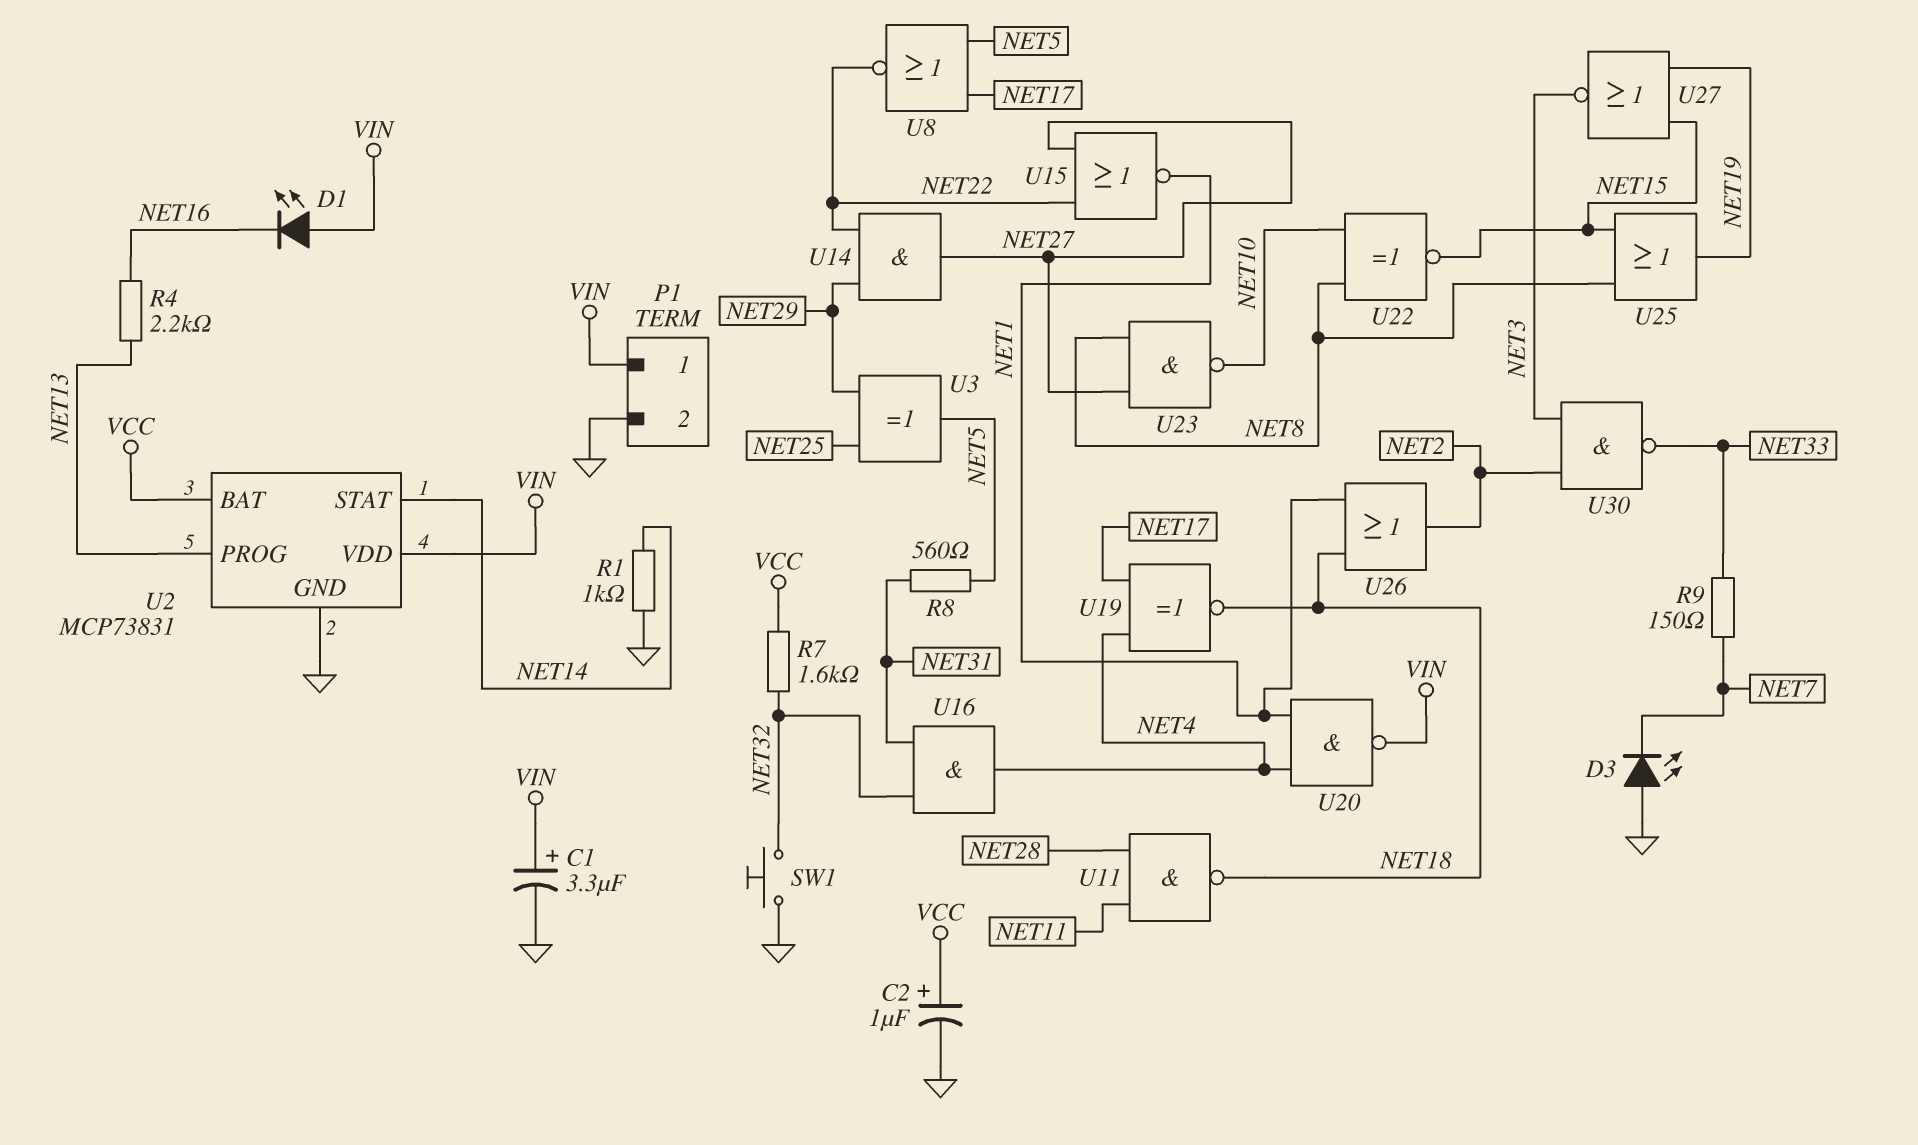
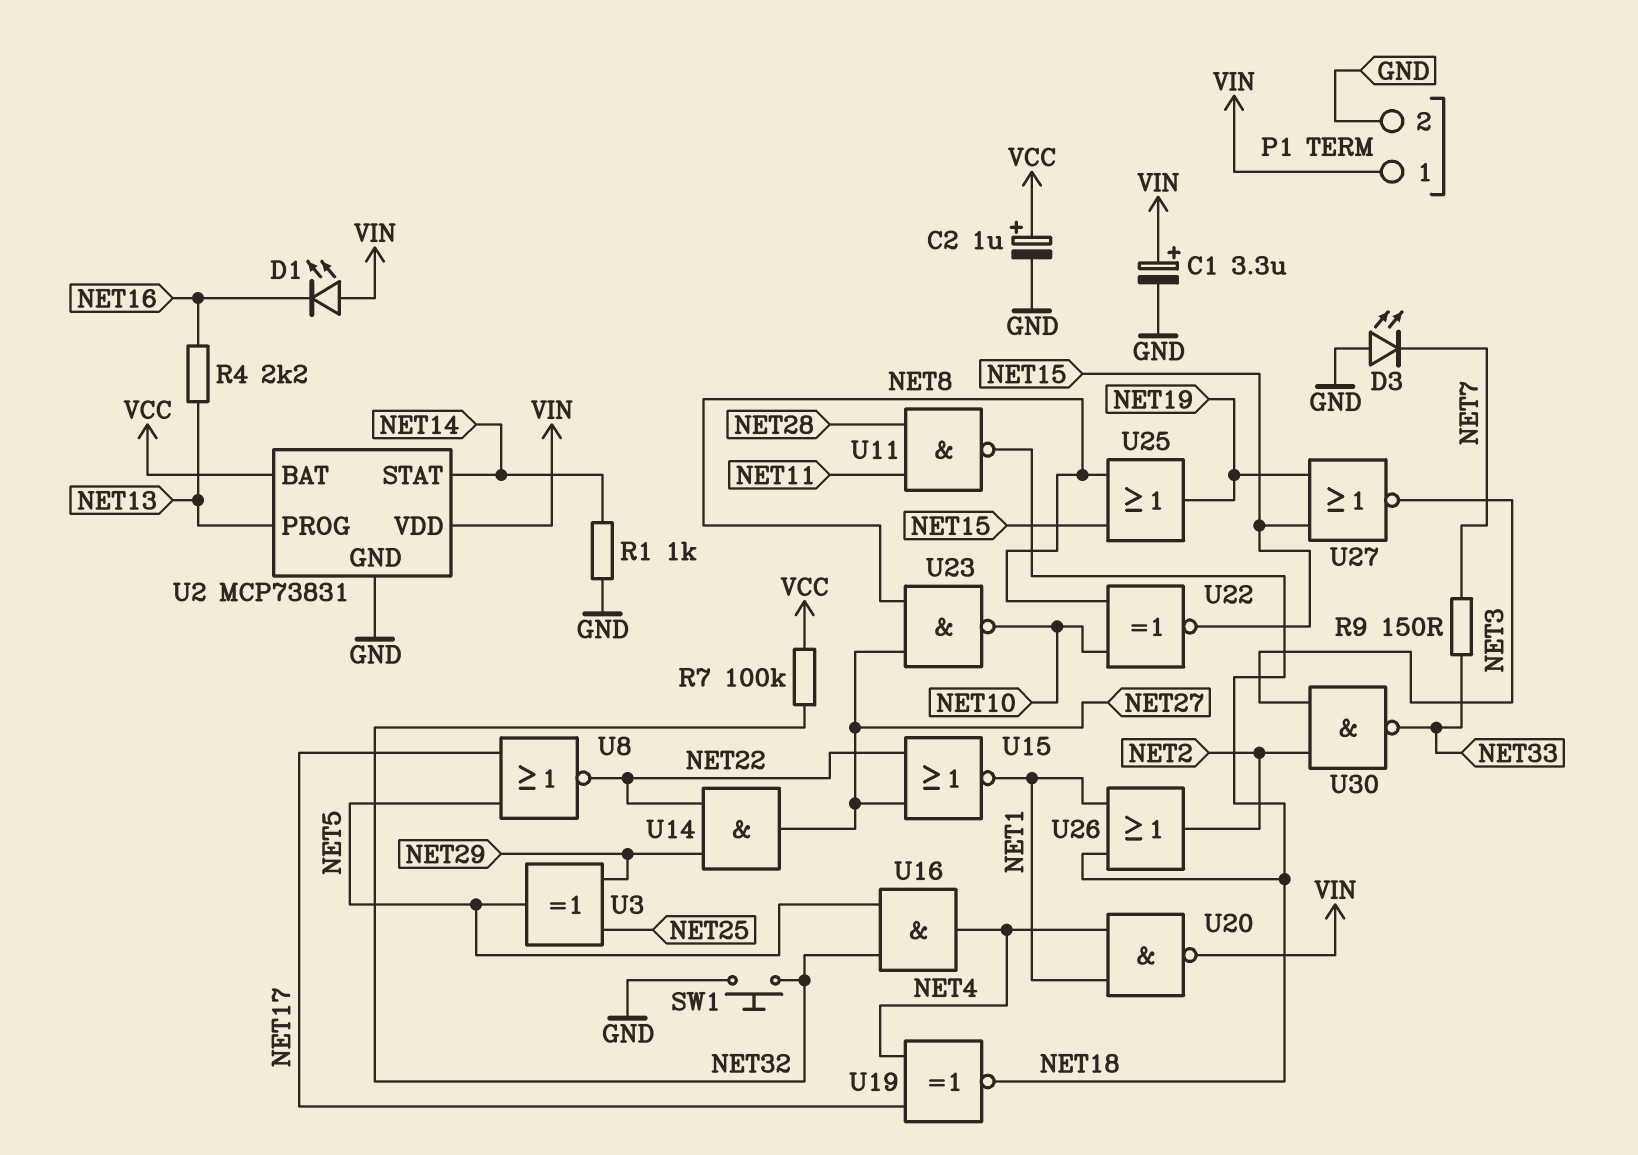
R7: 1.6k (NET32, VCC) -> 100k (NET32, VCC)
R8: 560 (NET5, NET31) -> none
U16: AND (in NET31, in NET32, out NET4) -> AND (in NET5, in NET32, out NET4)

